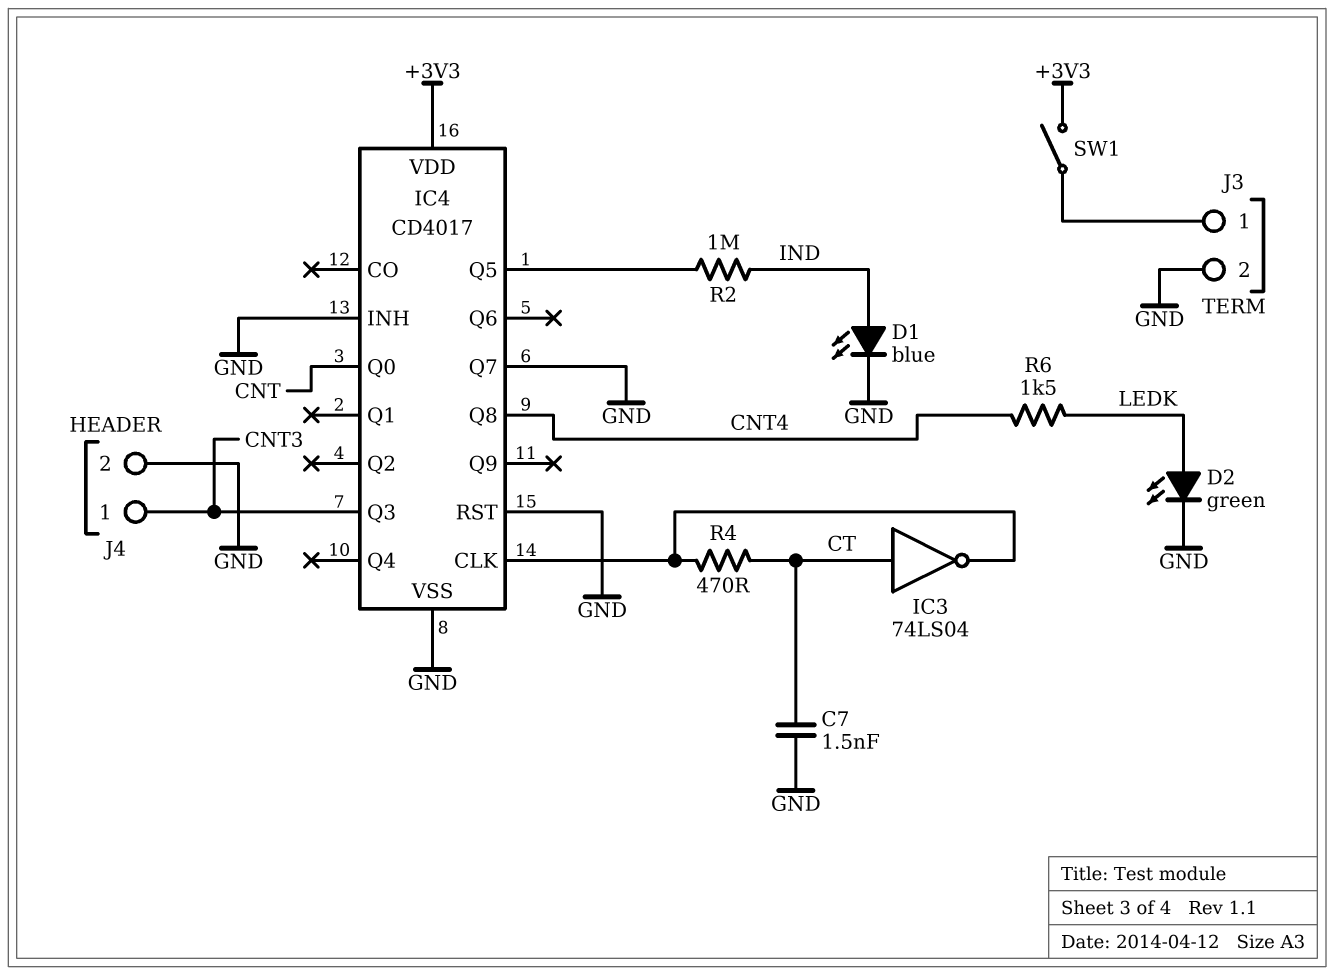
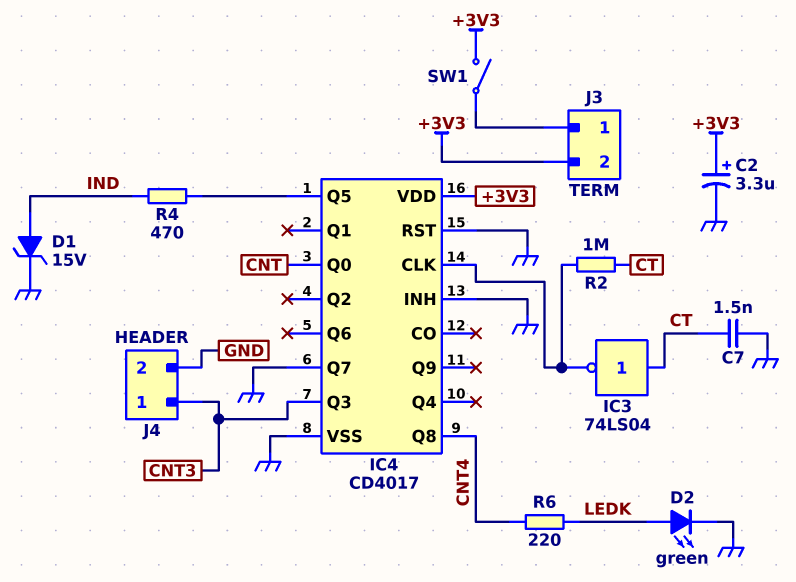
C2: none -> 3.3uF (plus +3V3, minus GND)
D1: LED blue (A IND, K GND) -> zener 15V (A IND, K GND)
J3 pin 2: GND -> +3V3
R2: 1M (IC4/Q5, IND) -> 1M (CT, IC4/CLK)
R4: 470 (CT, IC4/CLK) -> 470 (IC4/Q5, IND)
R6: 1.5k (CNT4, LEDK) -> 220 (CNT4, LEDK)

